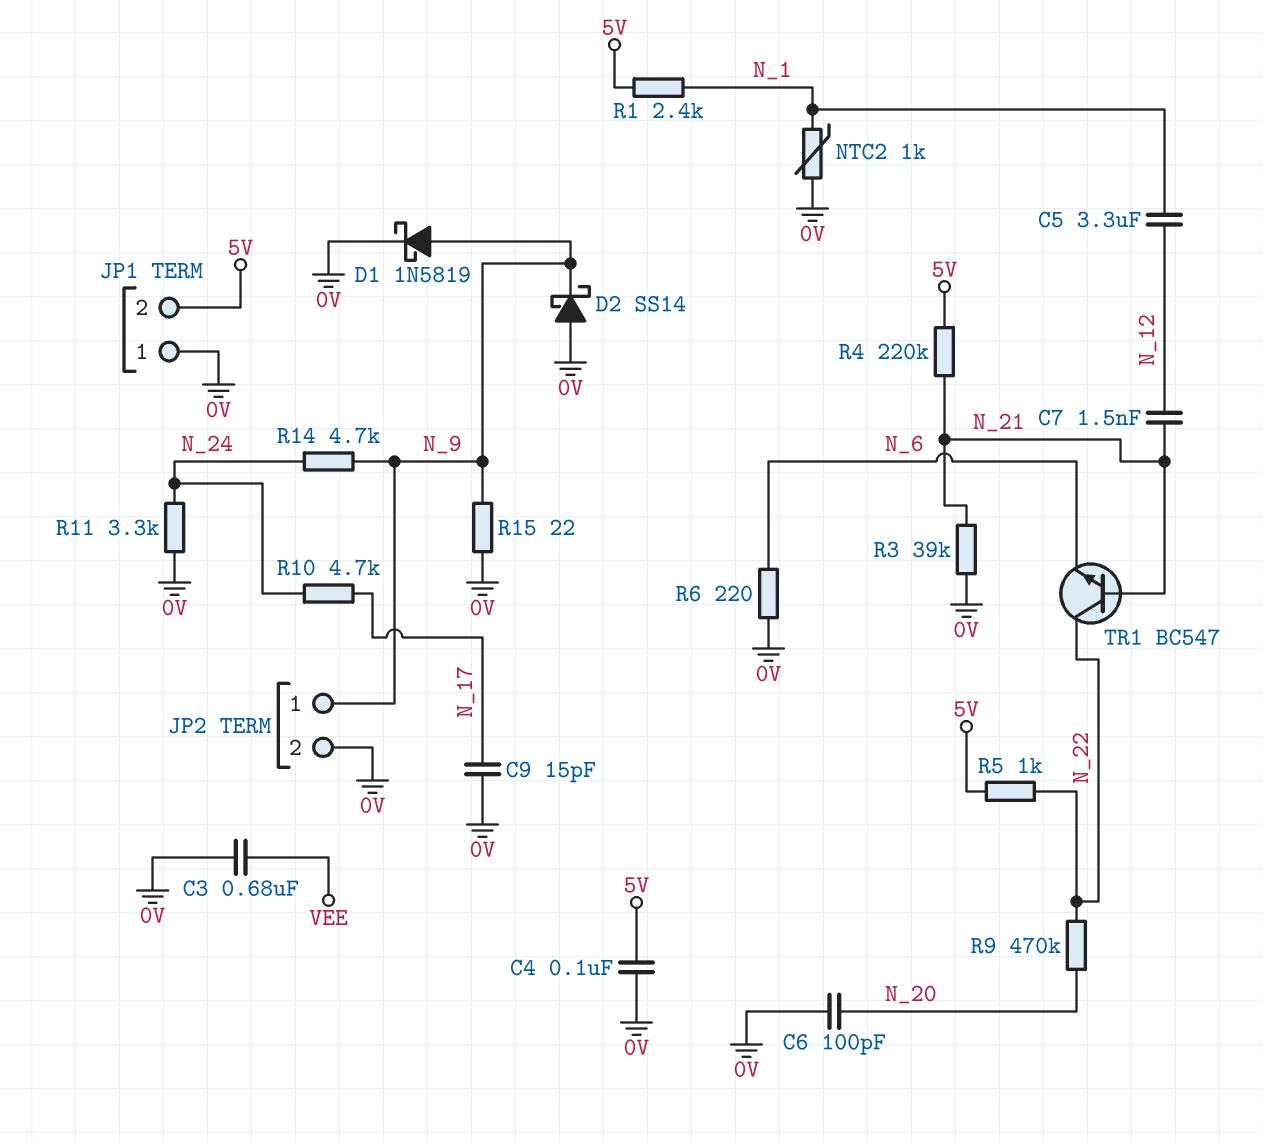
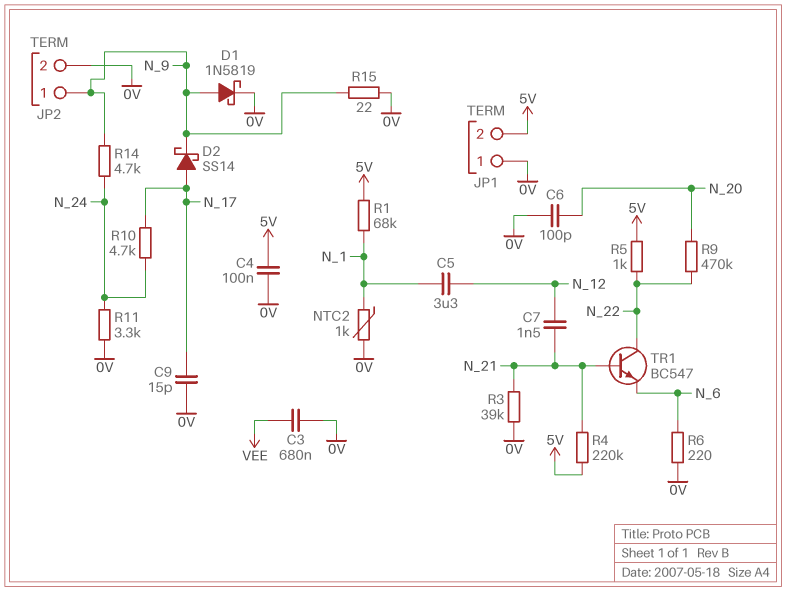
D2: schottky SS14 (A 0V, K N_9) -> schottky SS14 (A N_17, K N_9)
R1: 2.4k (5V, N_1) -> 68k (5V, N_1)

